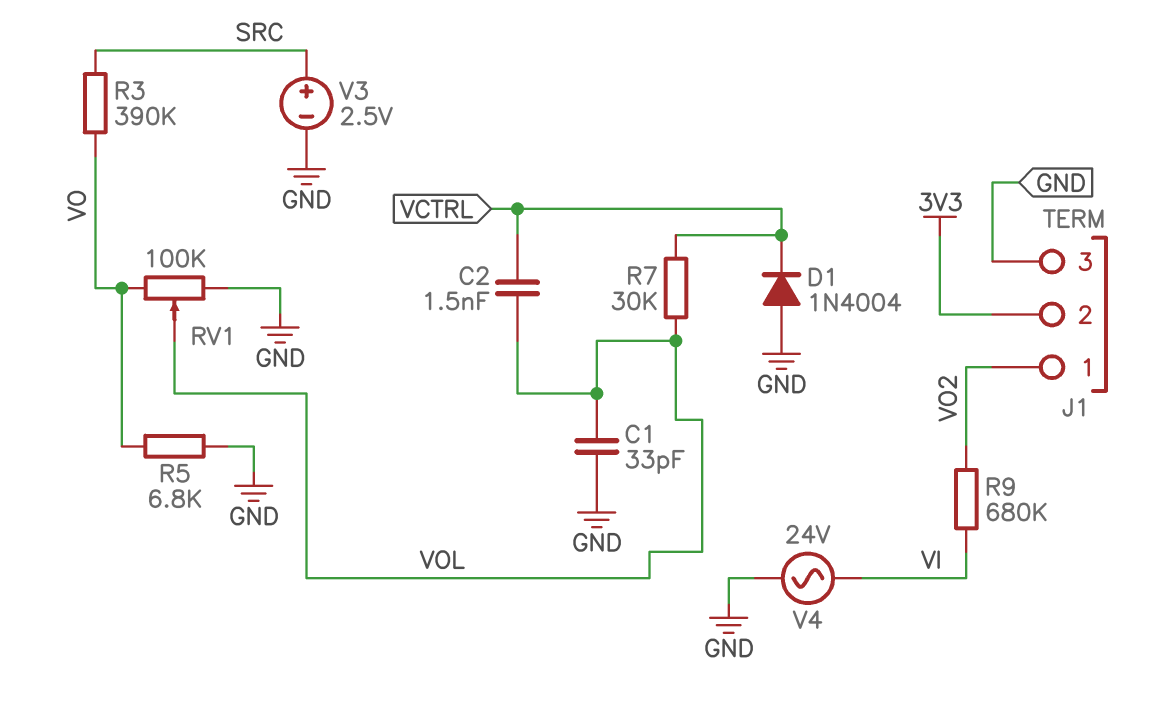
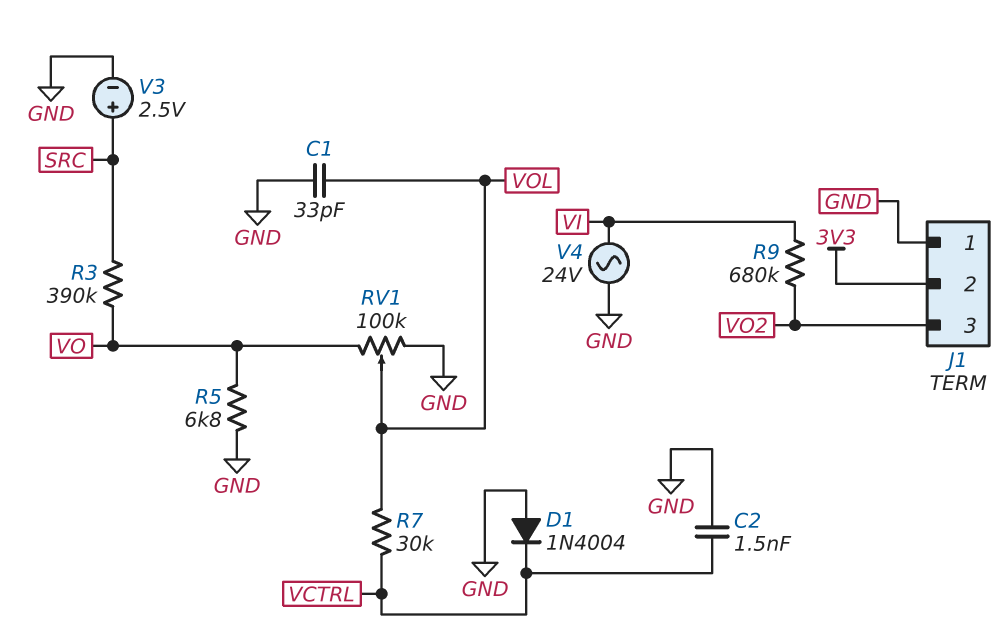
C2: 1.5nF (VCTRL, VOL) -> 1.5nF (GND, VCTRL)
J1 pin 1: VO2 -> GND
J1 pin 3: GND -> VO2

